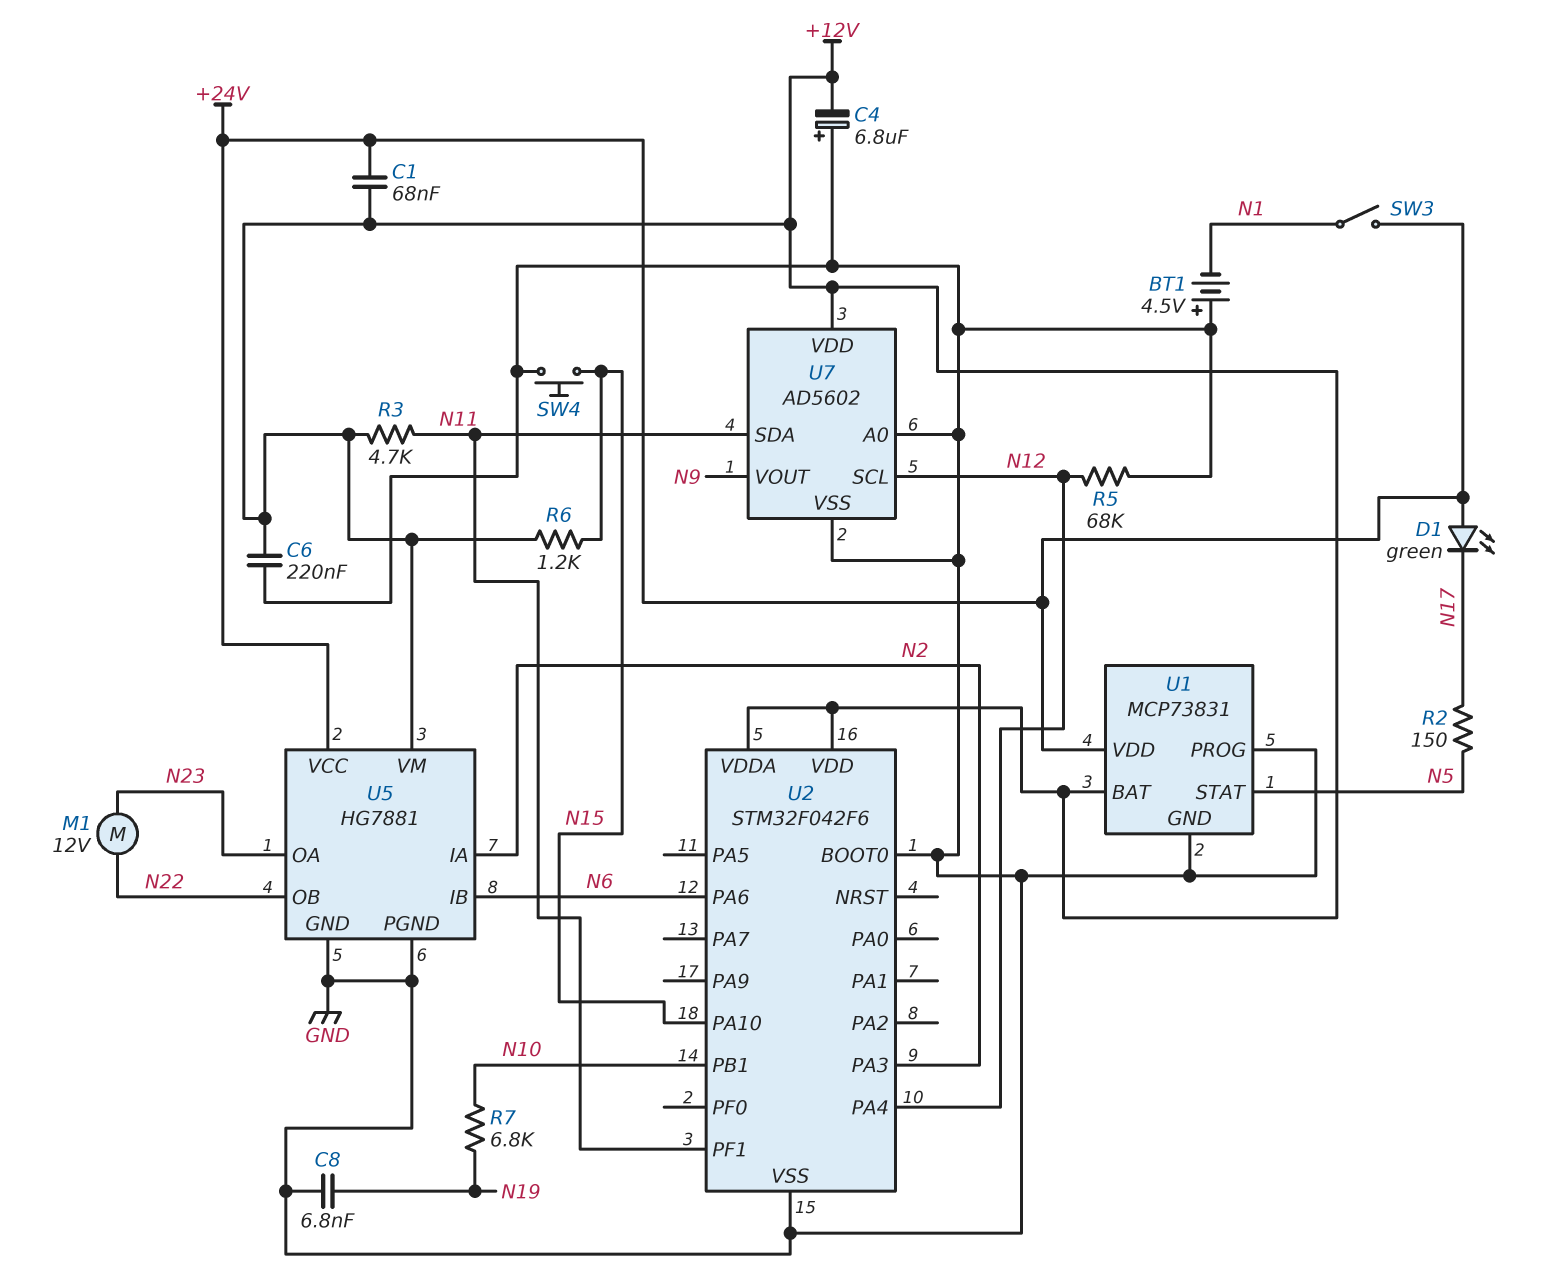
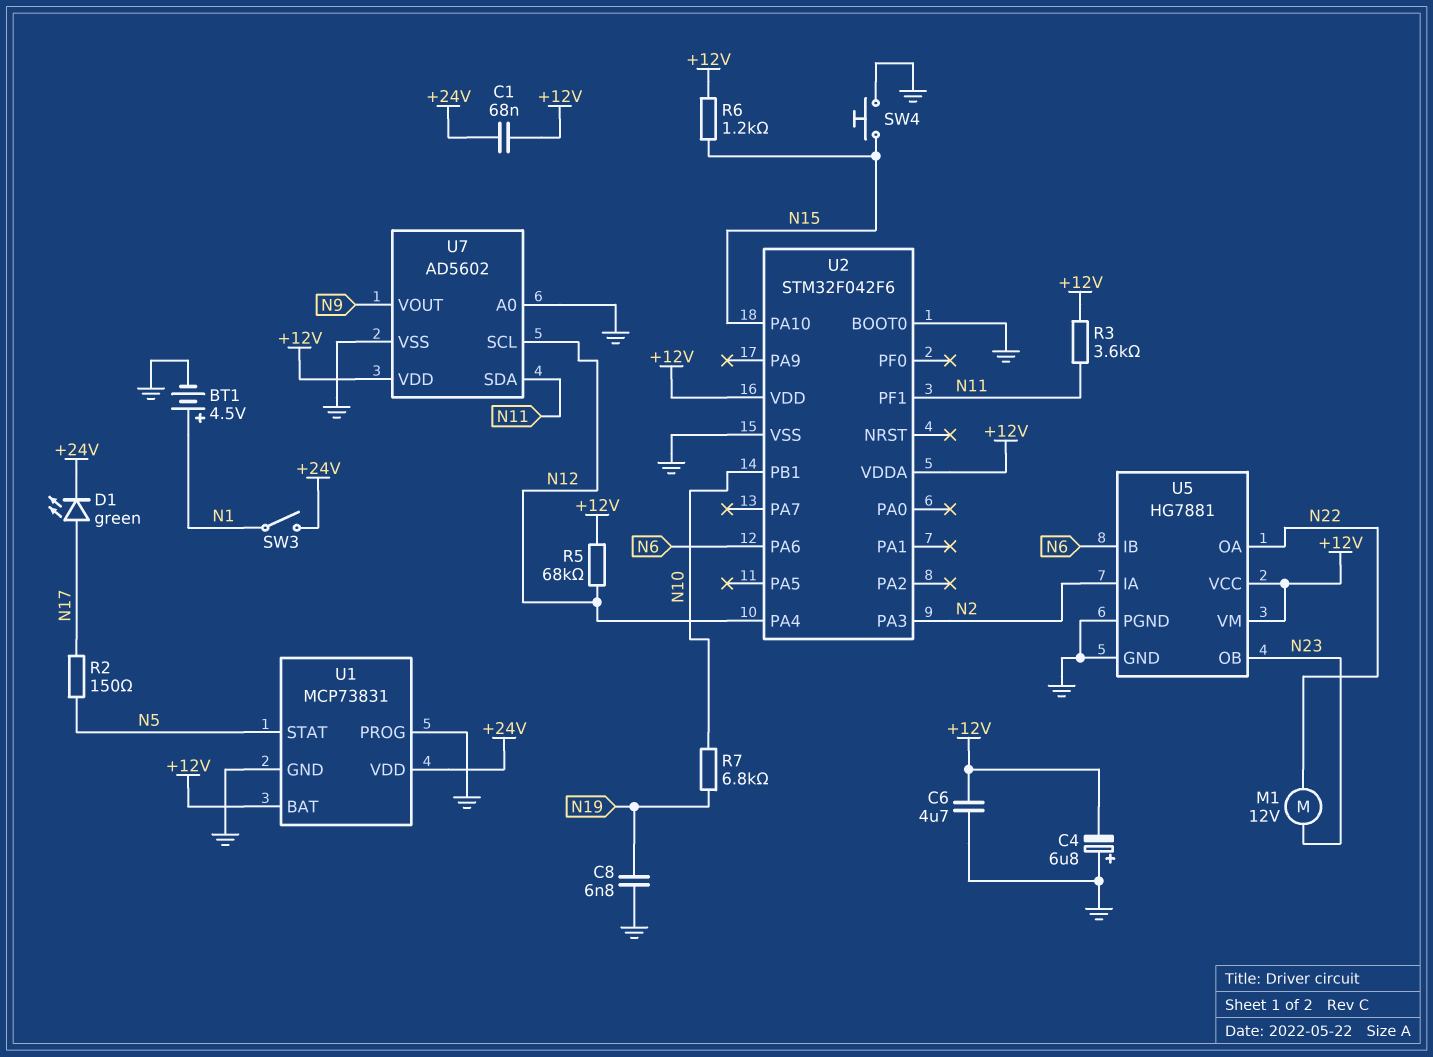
BT1: 4.5V (plus GND, minus N1) -> 4.5V (plus N1, minus GND)
C6: 220nF (+12V, GND) -> 4.7uF (+12V, GND)
D1: LED green (A +24V, K N17) -> LED green (A N17, K +24V)
R3: 4.7k (+12V, N11) -> 3.6k (+12V, N11)
R5: 68k (GND, N12) -> 68k (+12V, N12)
U5 pin OA: N23 -> N22
U5 pin OB: N22 -> N23
U5 pin VCC: +24V -> +12V

